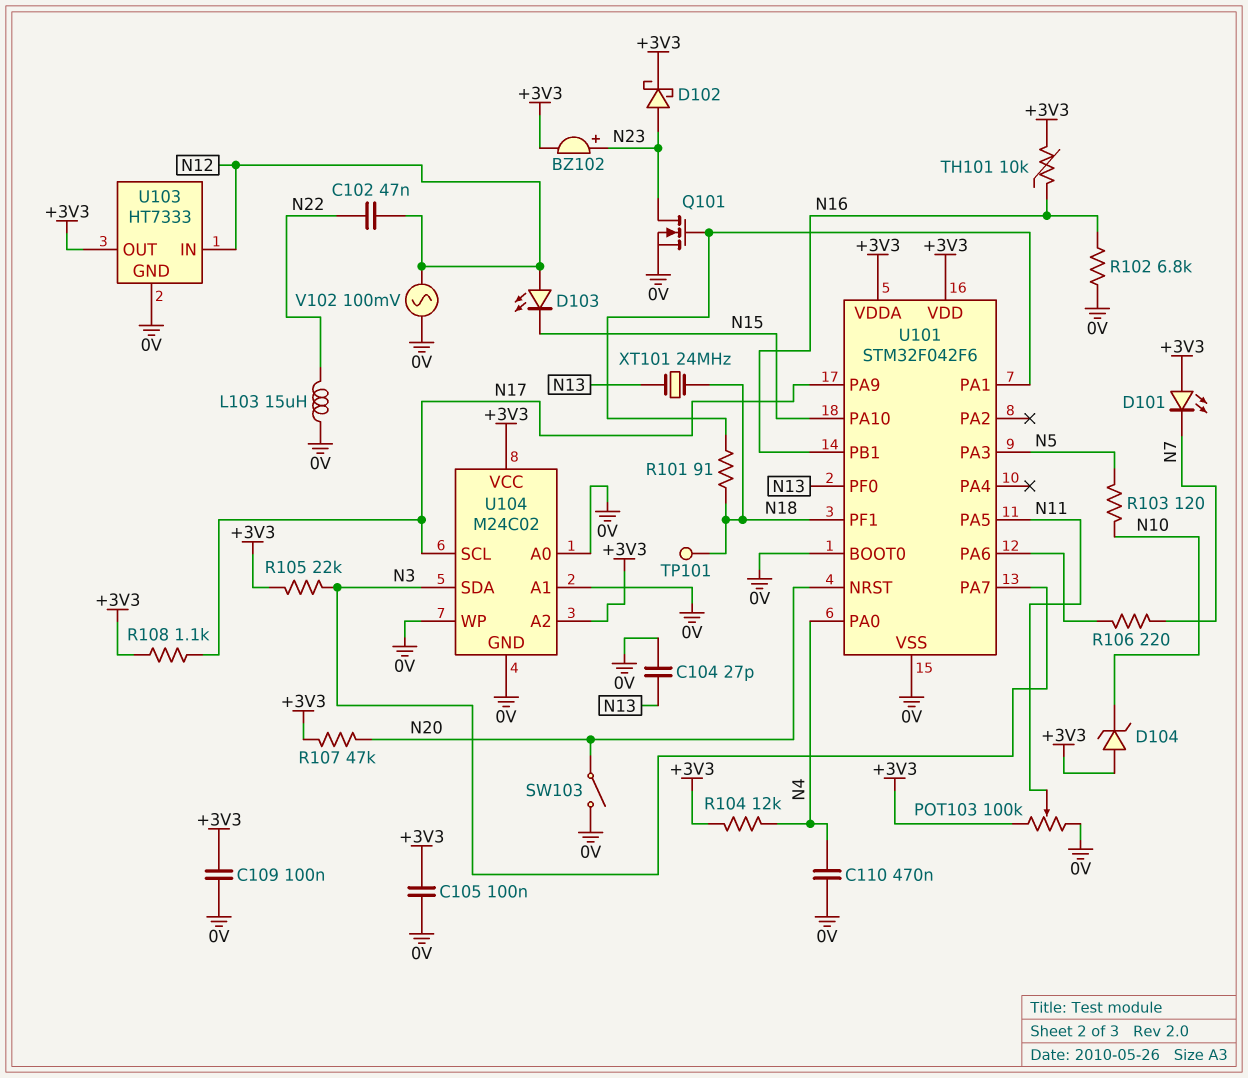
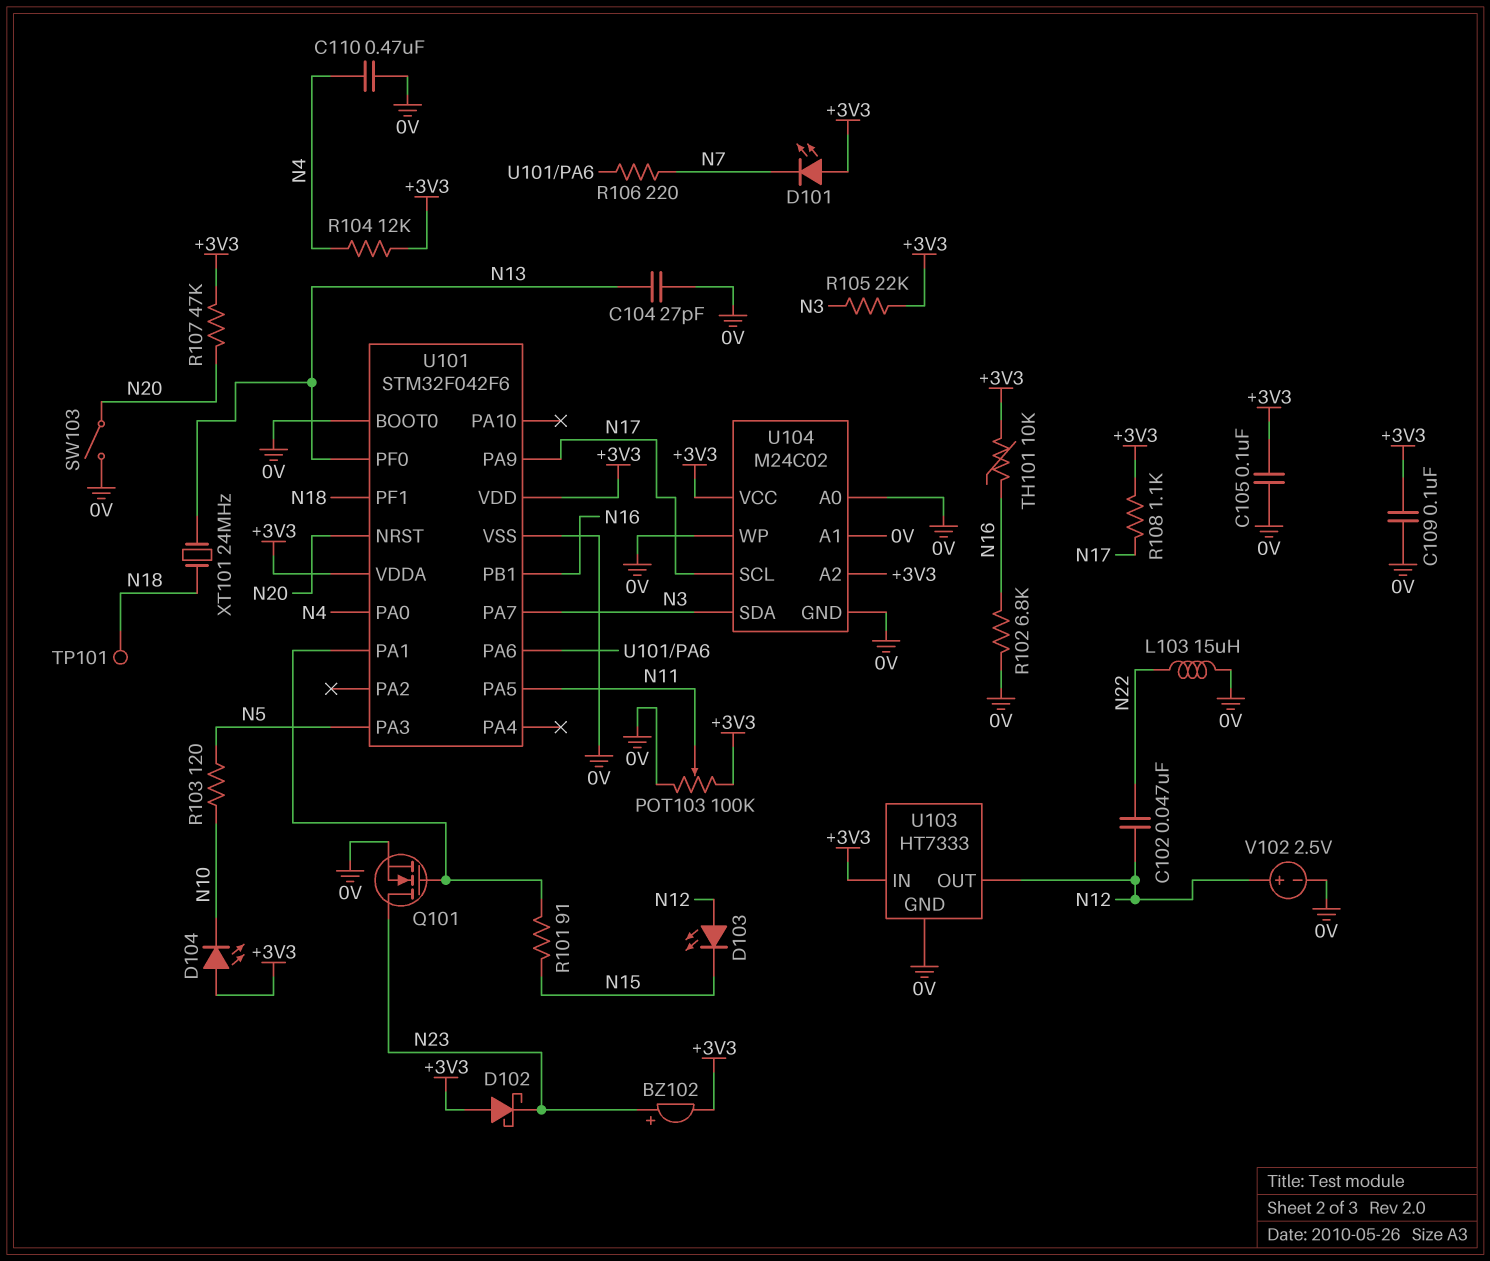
D102: schottky (A N23, K +3V3) -> schottky (A +3V3, K N23)
D104: zener (A +3V3, K N10) -> LED (A +3V3, K N10)
R101: 91 (N18, U101/PA1) -> 91 (N15, U101/PA1)
U101 pin PA10: N15 -> none
U103 pin IN: N12 -> +3V3
U103 pin OUT: +3V3 -> N12
V102: AC 100mV (0V, N12) -> 2.5V (plus N12, minus 0V)

